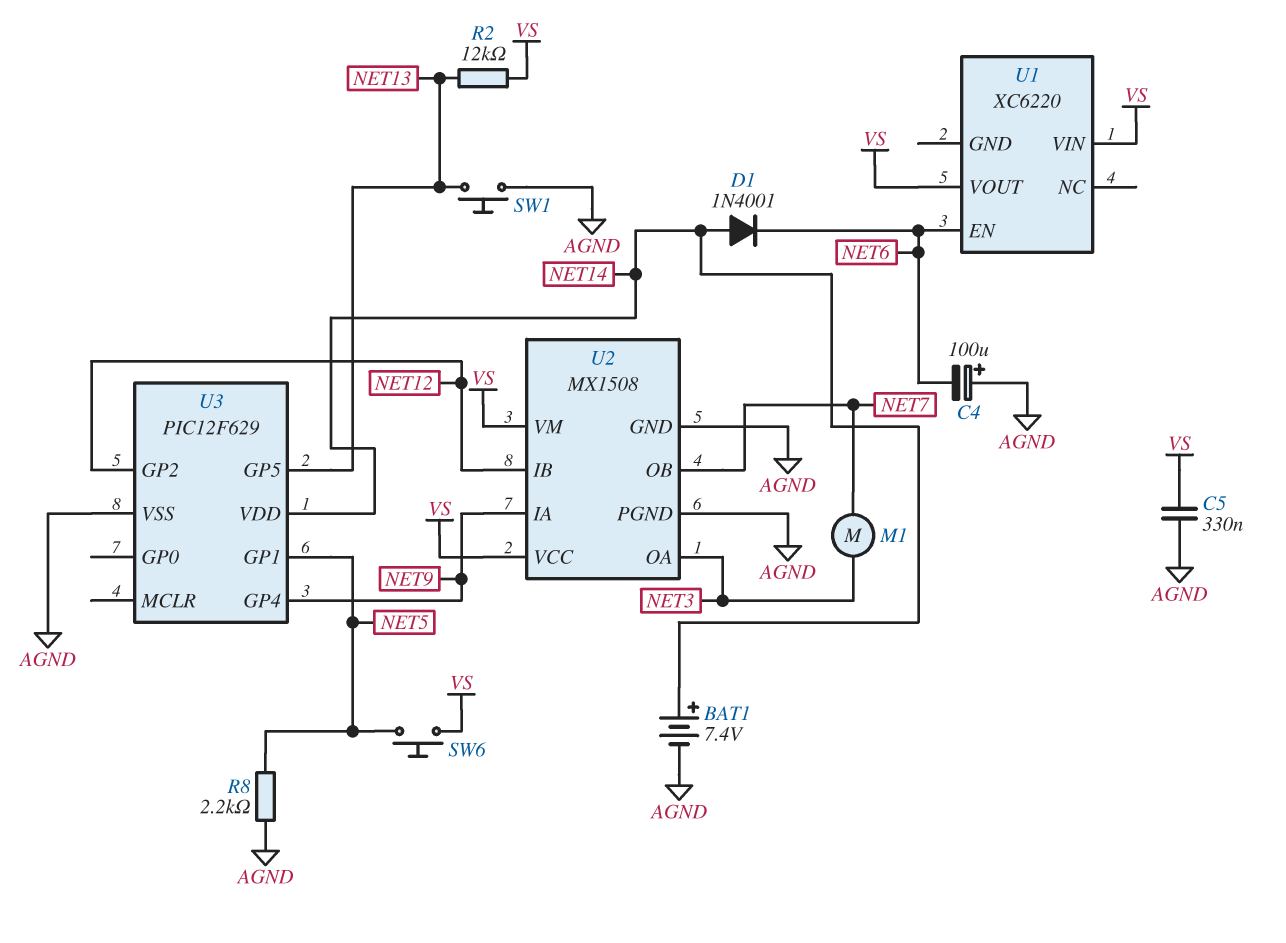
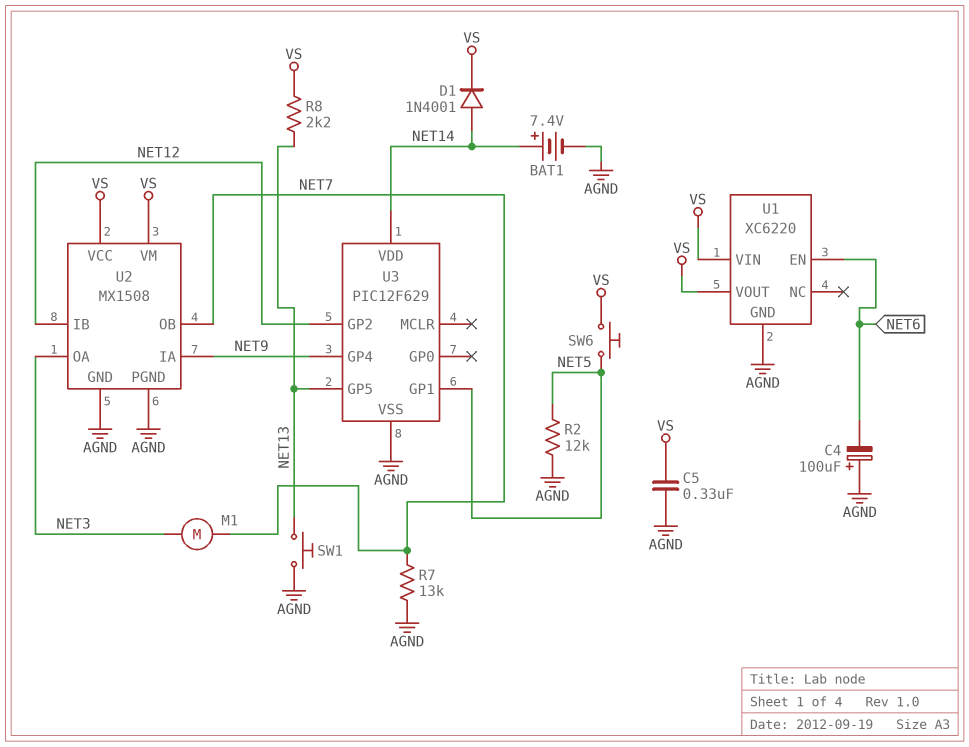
D1: diode 1N4001 (A NET14, K NET6) -> diode 1N4001 (A NET14, K VS)
R2: 12k (NET13, VS) -> 12k (AGND, NET5)
R7: none -> 13k (AGND, NET7)
R8: 2.2k (AGND, NET5) -> 2.2k (NET13, VS)
U1 pin GND: none -> AGND

